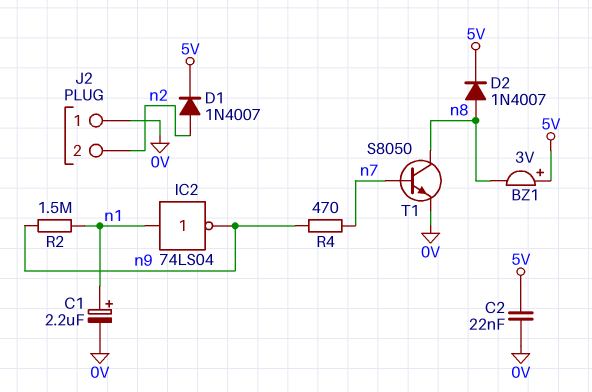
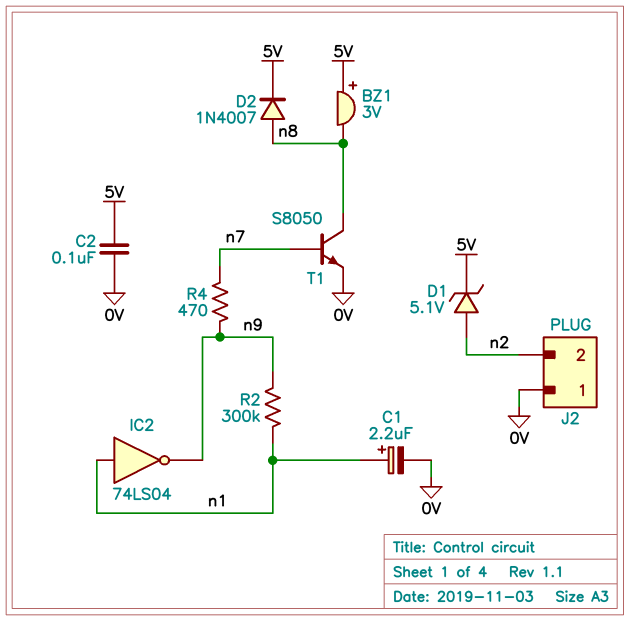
C2: 22nF (0V, 5V) -> 100nF (0V, 5V)
D1: diode 1N4007 (A n2, K 5V) -> zener 5.1V (A n2, K 5V)
R2: 1.5M (n1, n9) -> 300k (n1, n9)

